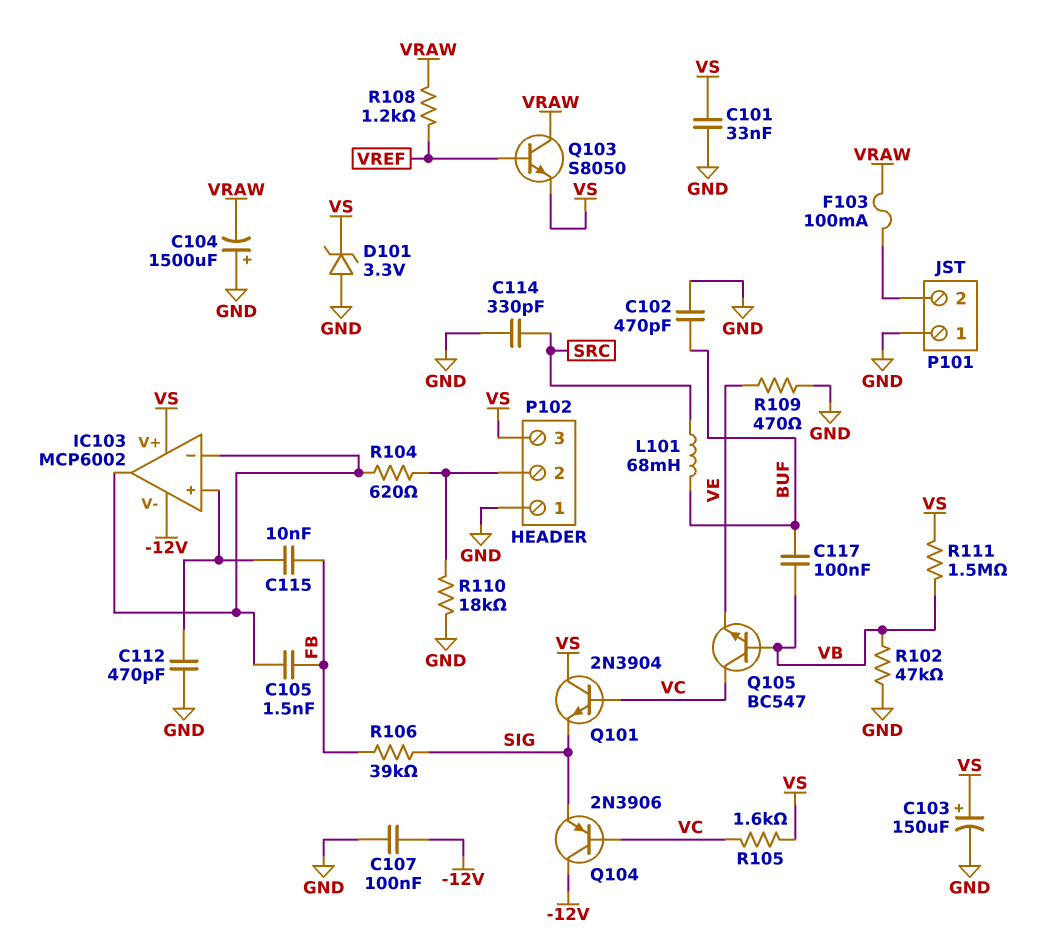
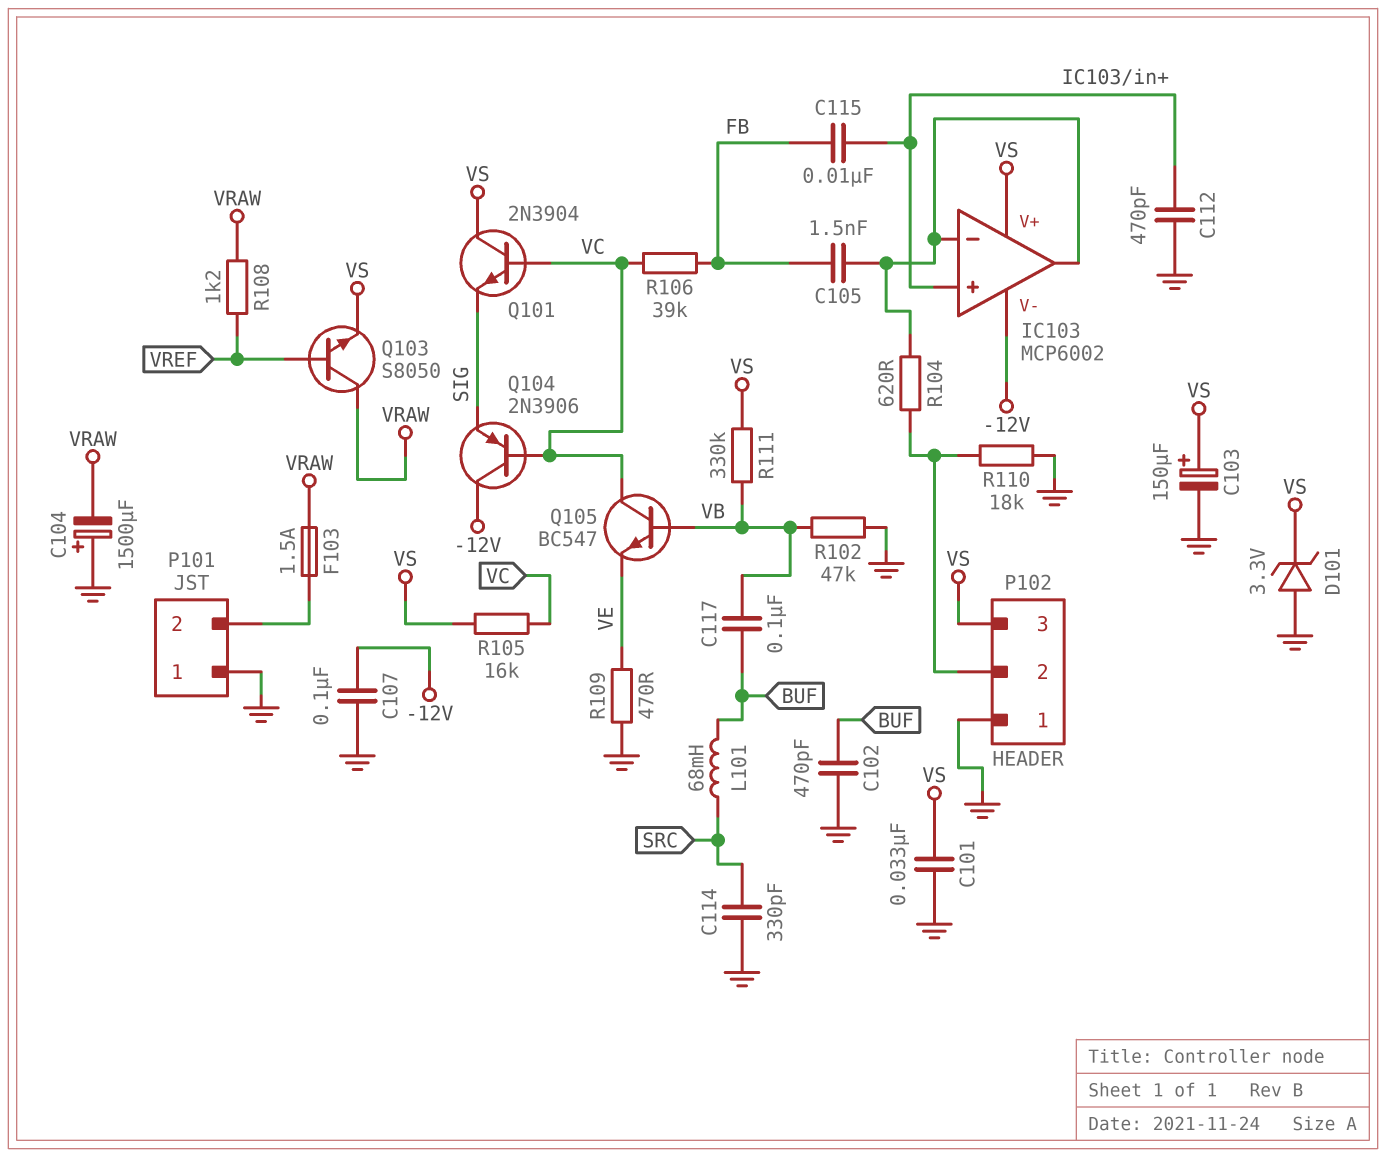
F103: 100mA (P101/2, VRAW) -> 1.5A (P101/2, VRAW)
R105: 1.6k (VC, VS) -> 16k (VC, VS)
R106: 39k (FB, SIG) -> 39k (FB, VC)
R111: 1.5M (VB, VS) -> 330k (VB, VS)

